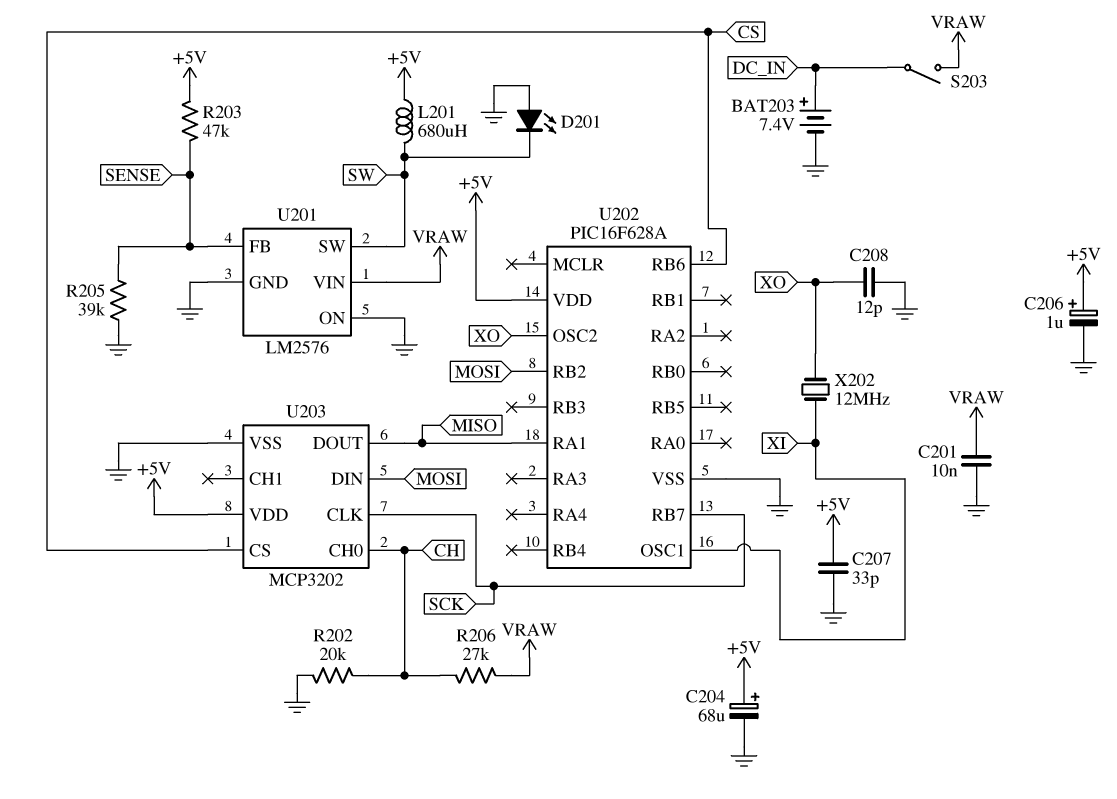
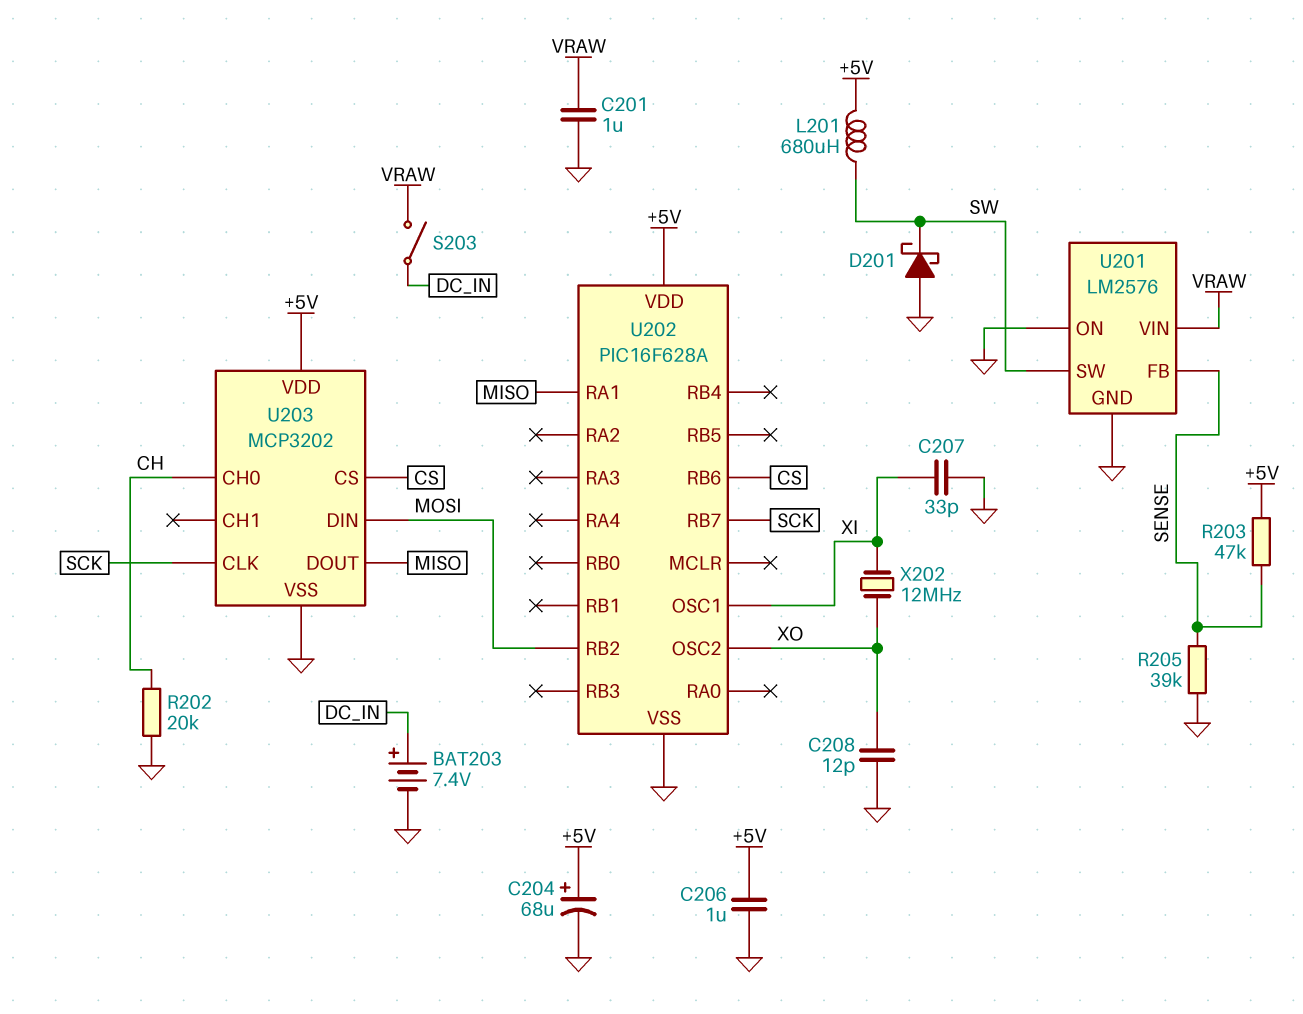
C201: 10nF (GND, VRAW) -> 1uF (GND, VRAW)
C206: 1uF (plus +5V, minus GND) -> 1uF (+5V, GND)
C207: 33pF (+5V, GND) -> 33pF (GND, XI)
D201: LED (A GND, K SW) -> schottky (A GND, K SW)
R206: 27k (CH, VRAW) -> none

